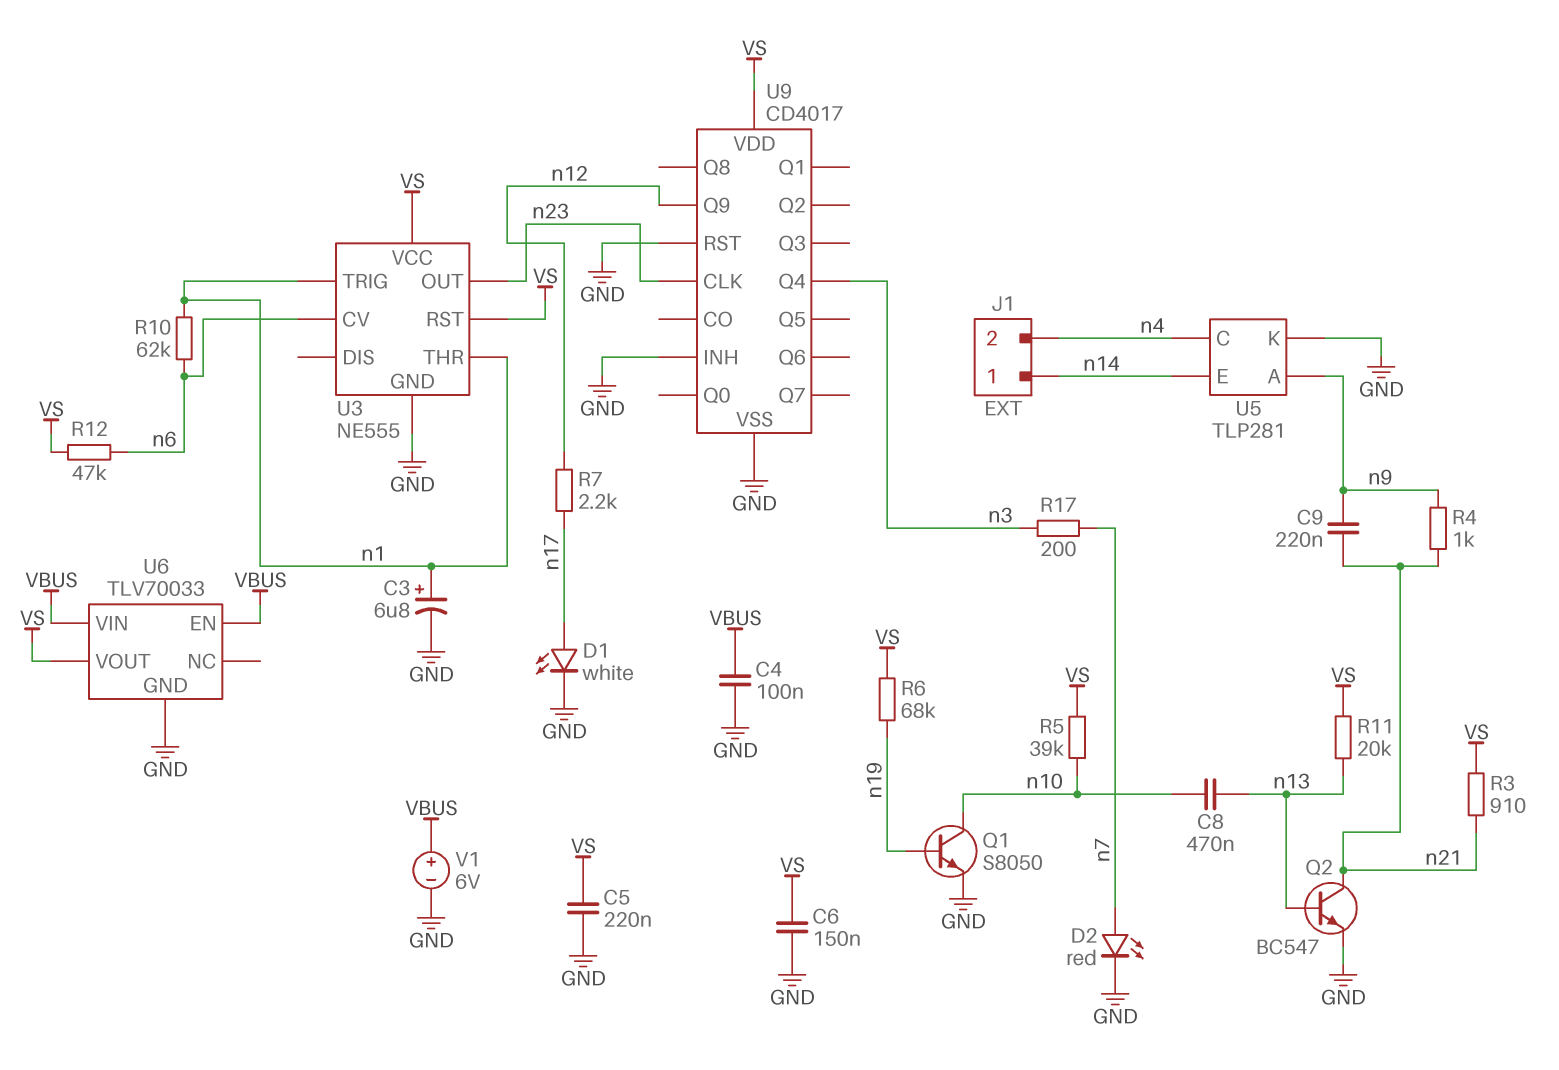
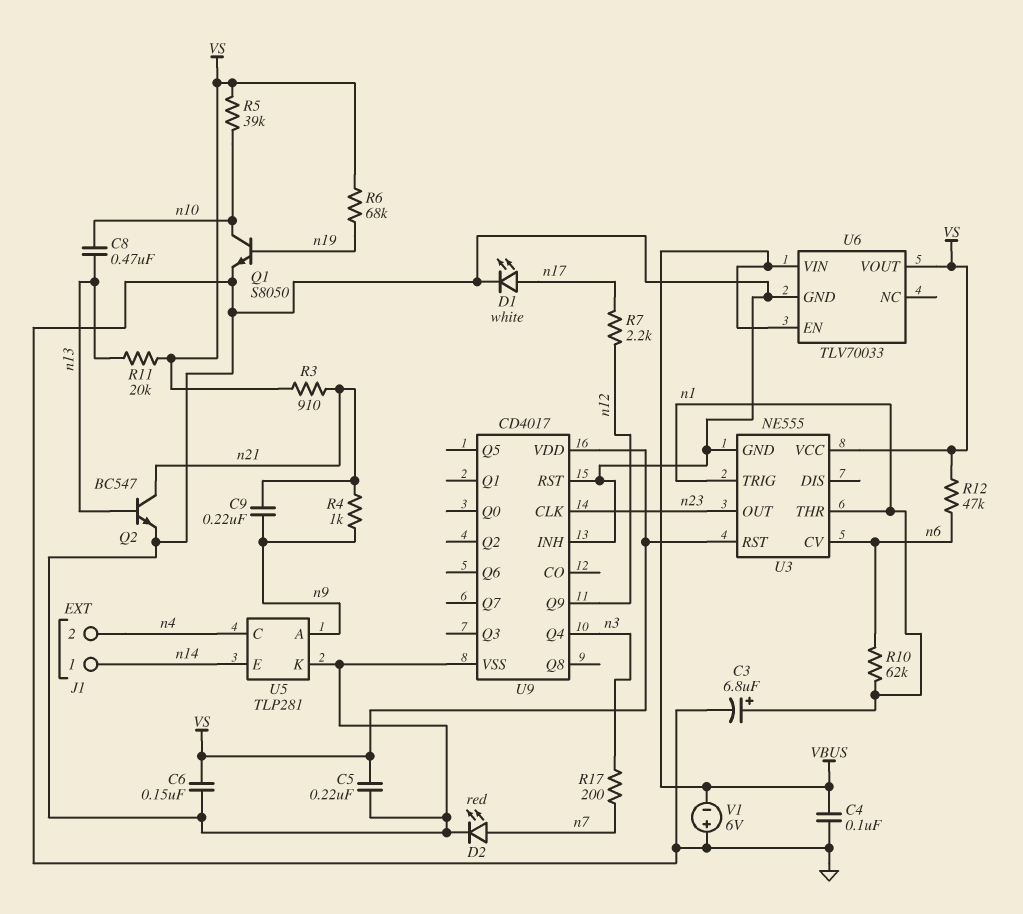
V1: 6V (plus VBUS, minus GND) -> 6V (plus GND, minus VBUS)

